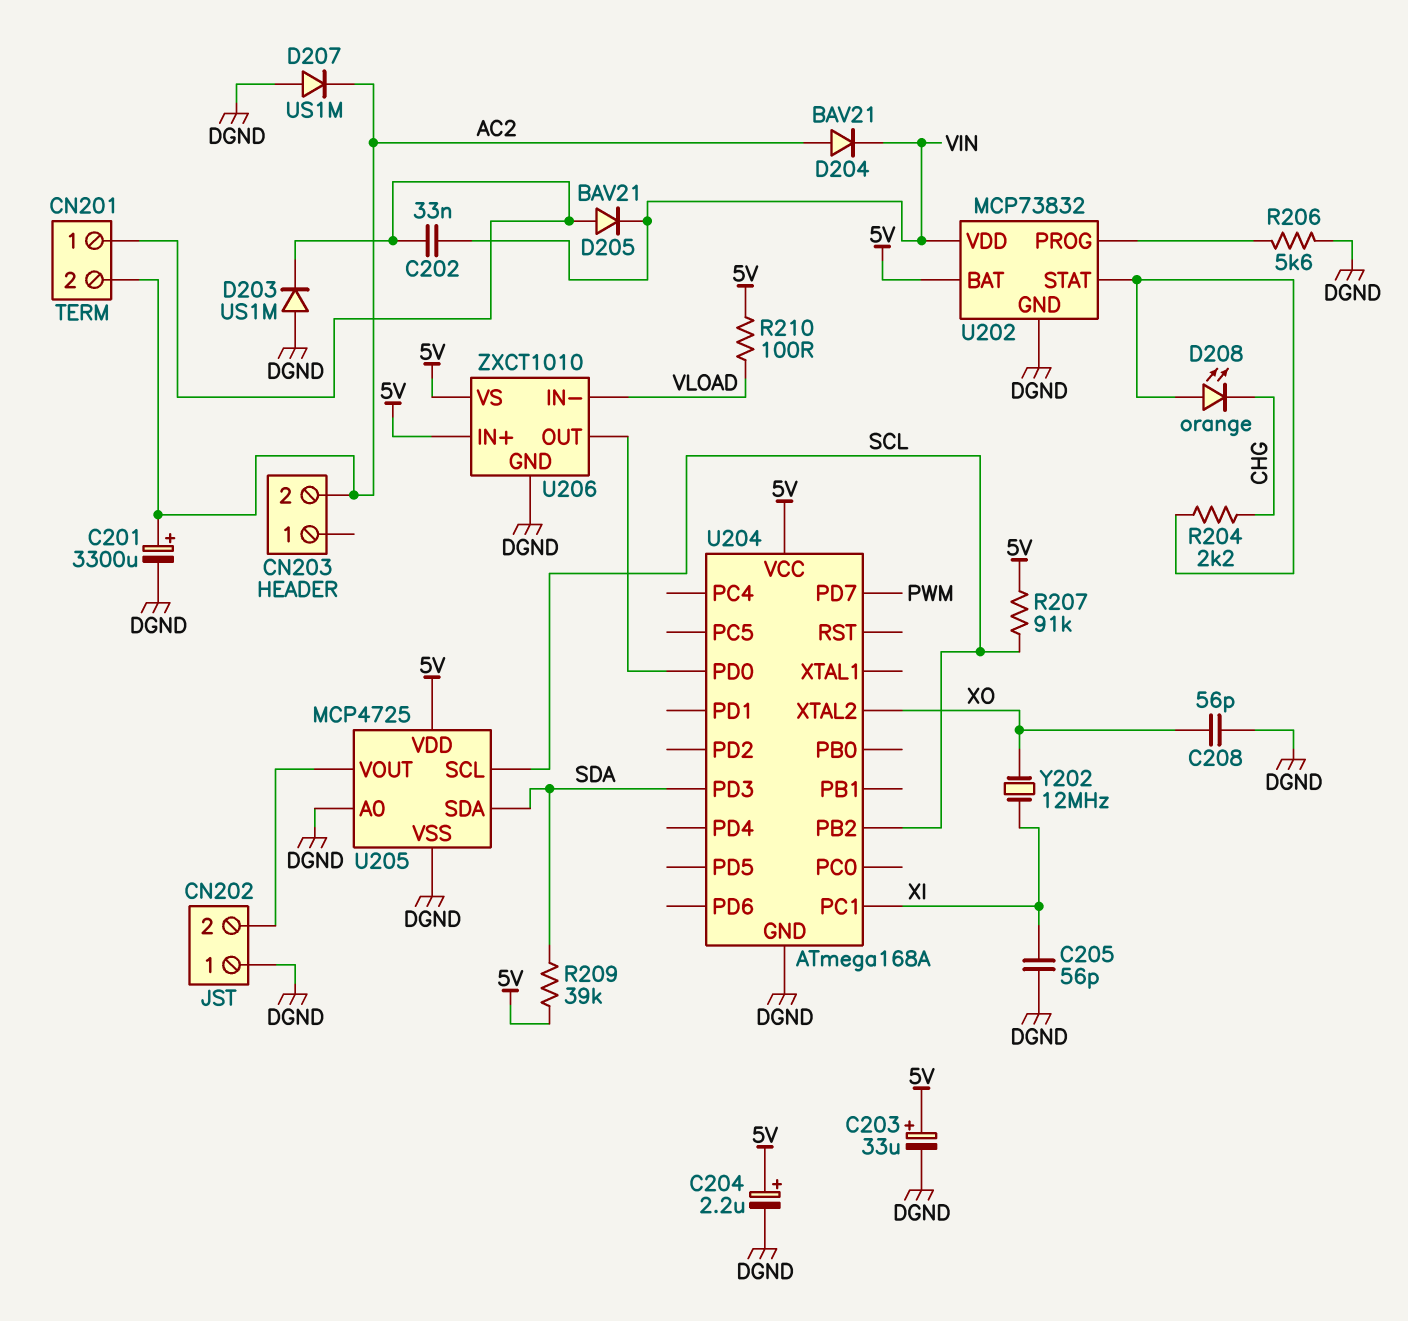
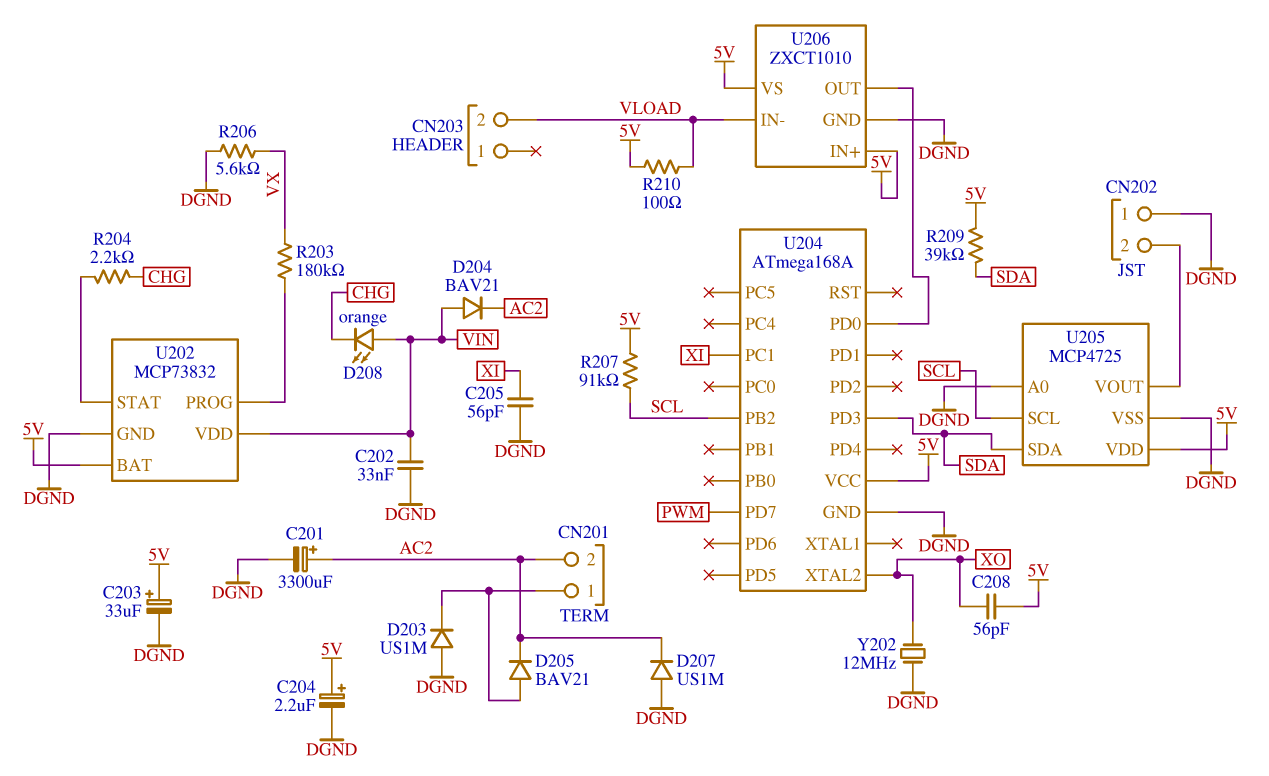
C202: 33nF (CN201/1, VIN) -> 33nF (DGND, VIN)
C208: 56pF (DGND, XO) -> 56pF (5V, XO)
CN203 pin 2: AC2 -> VLOAD
D204: diode BAV21 (A AC2, K VIN) -> diode BAV21 (A VIN, K AC2)
D205: diode BAV21 (A CN201/1, K VIN) -> diode BAV21 (A CN201/1, K AC2)
D208: LED orange (A U202/STAT, K CHG) -> LED orange (A VIN, K CHG)
R203: none -> 180k (U202/PROG, VX)
R206: 5.6k (DGND, U202/PROG) -> 5.6k (DGND, VX)
Y202: 12MHz (XI, XO) -> 12MHz (DGND, XO)

